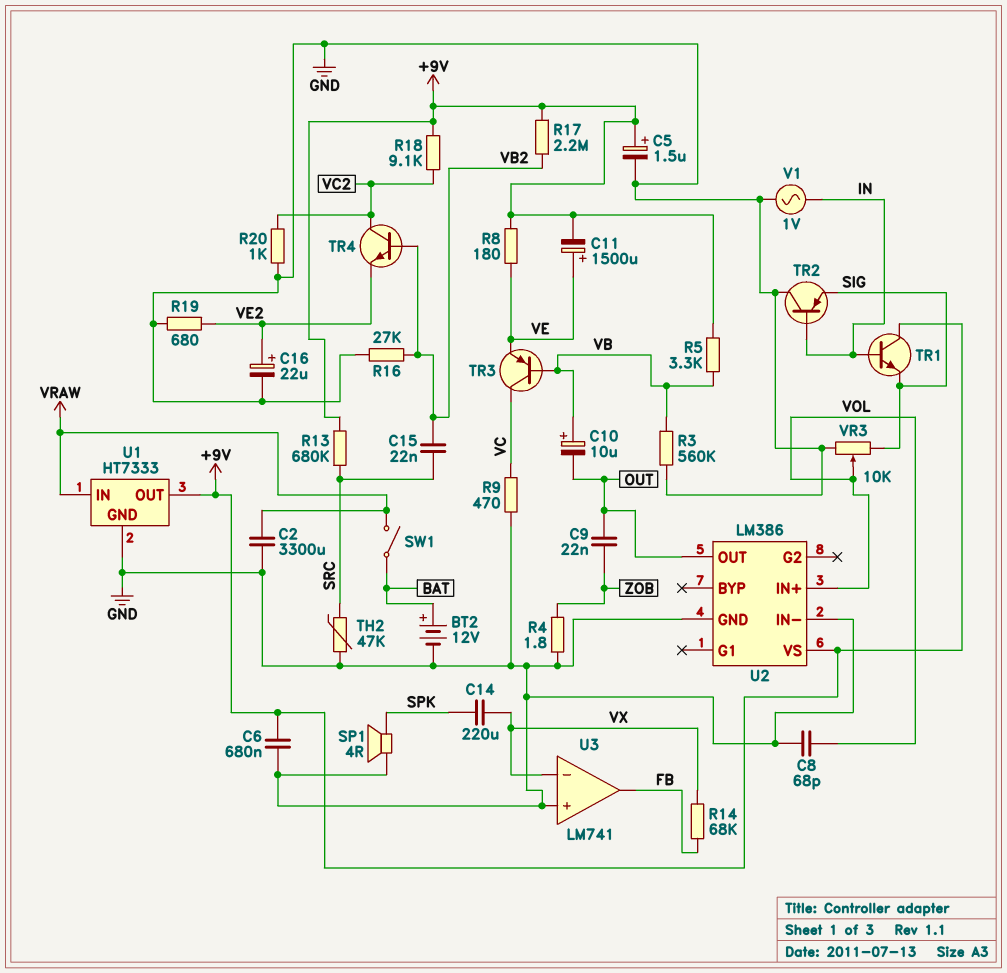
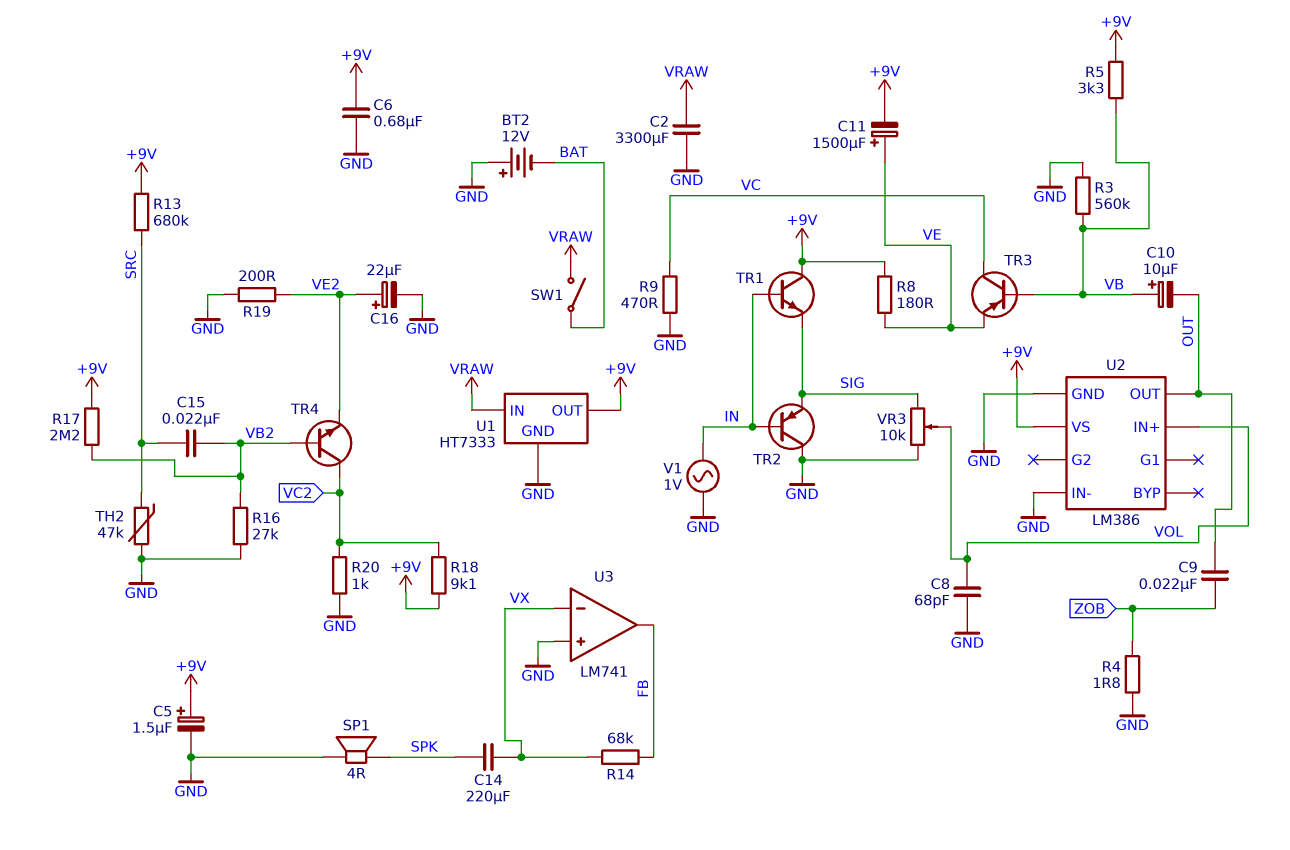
BT2: 12V (plus BAT, minus GND) -> 12V (plus GND, minus BAT)
R19: 680 (GND, VE2) -> 200 (GND, VE2)

